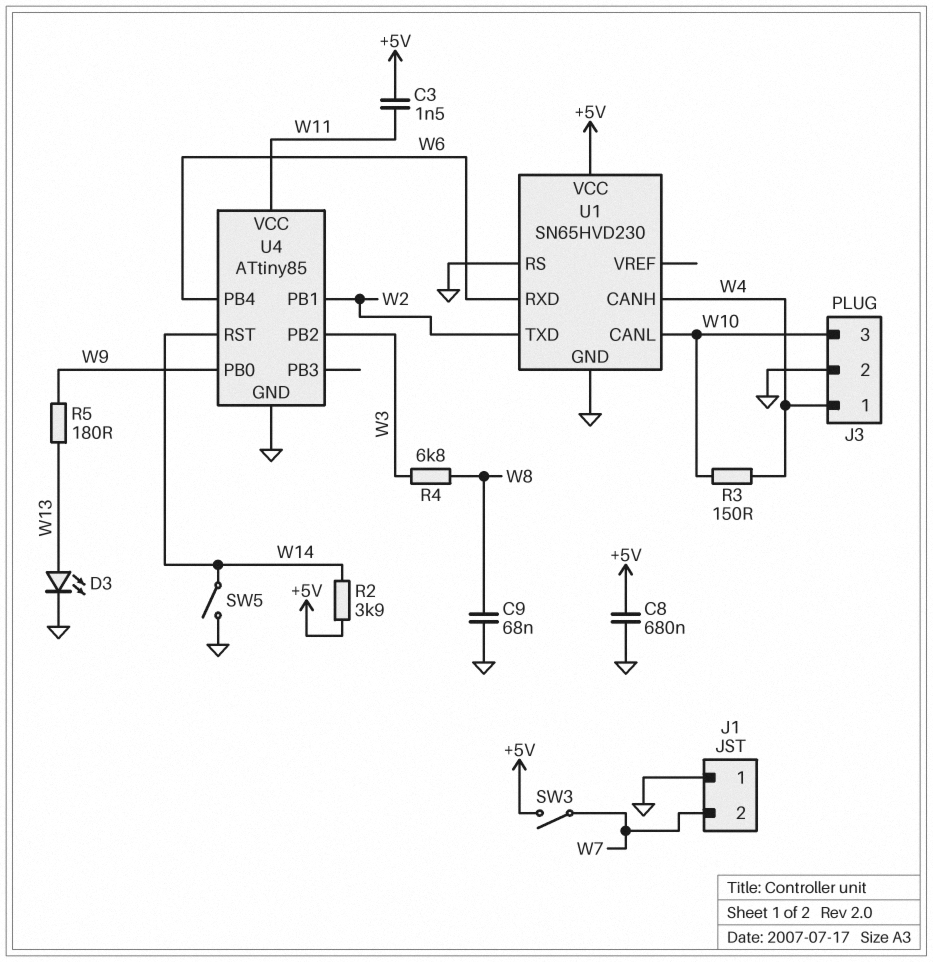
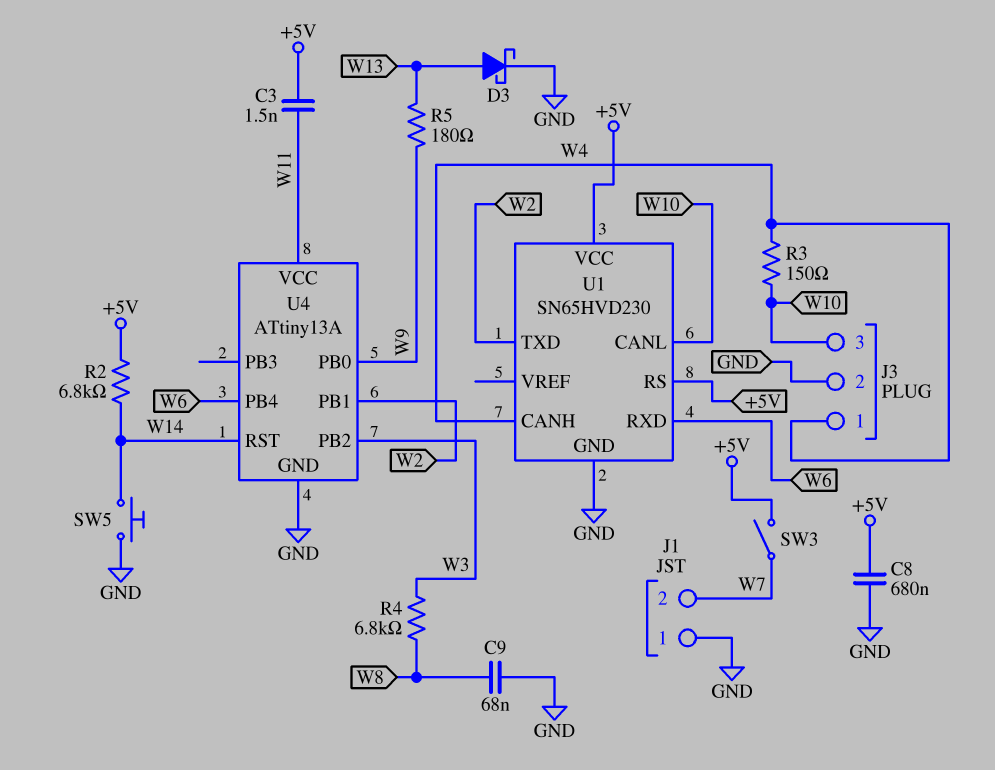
D3: LED (A W13, K GND) -> schottky (A W13, K GND)
R2: 3.9k (+5V, W14) -> 6.8k (+5V, W14)
SW5: switch (GND, W14) -> button (GND, W14)
U1 pin RS: GND -> +5V
U4: ATtiny85 -> ATtiny13A

